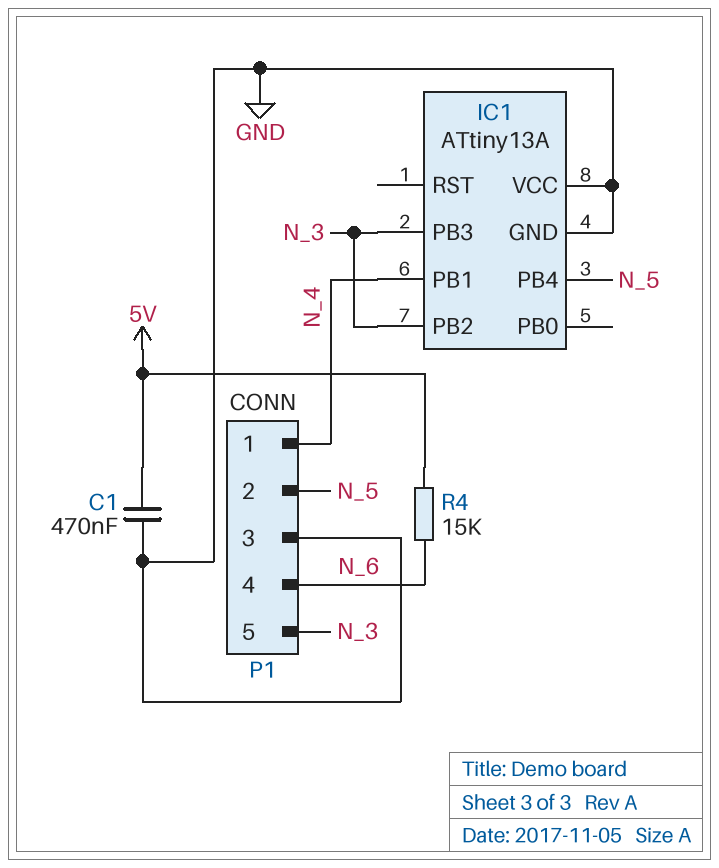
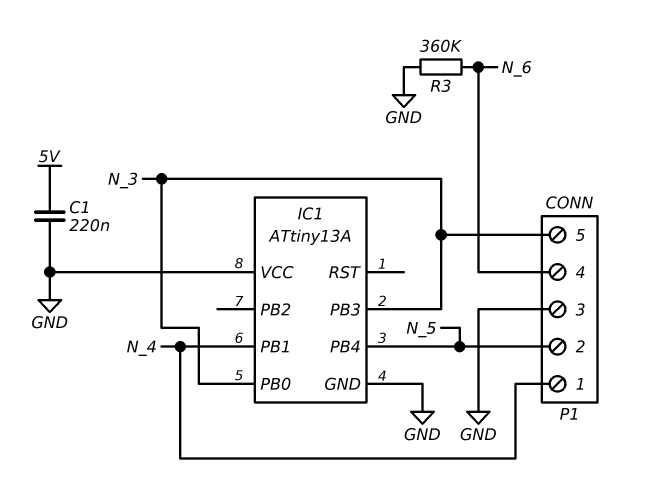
C1: 470nF (5V, GND) -> 220nF (5V, GND)
IC1 pin PB0: none -> N_3
IC1 pin PB2: N_3 -> none
R3: none -> 360k (GND, N_6)
R4: 15k (5V, N_6) -> none

